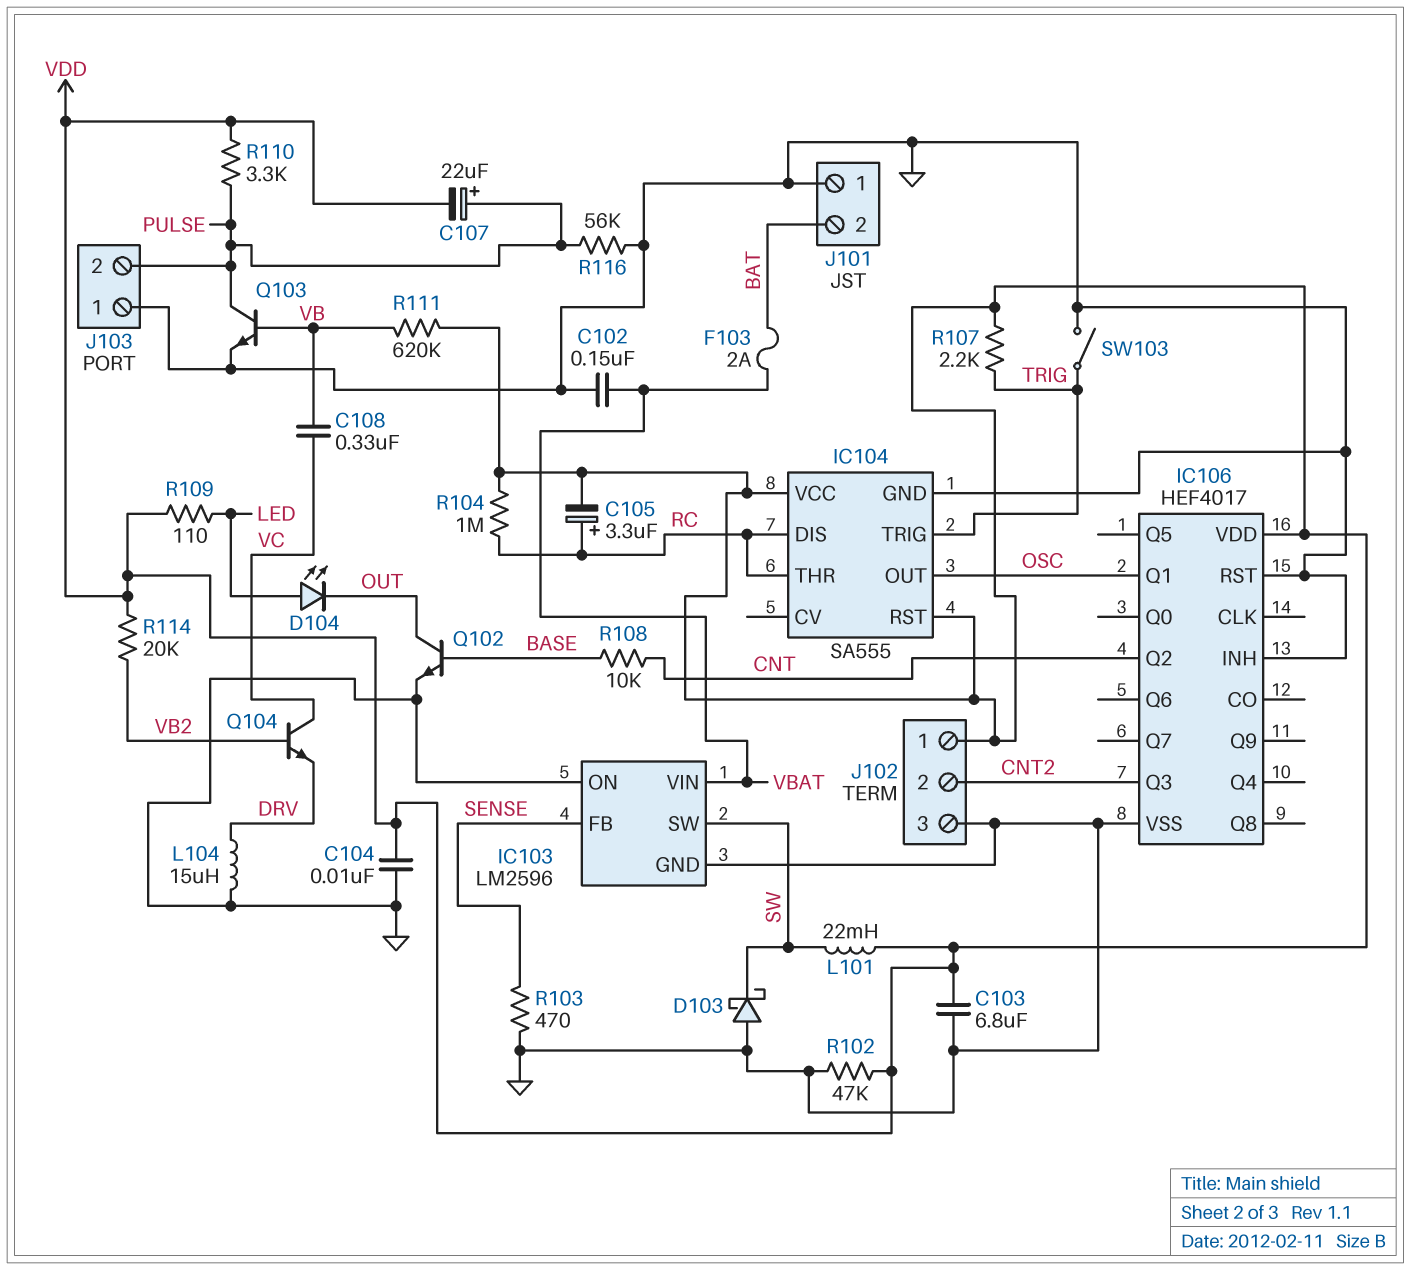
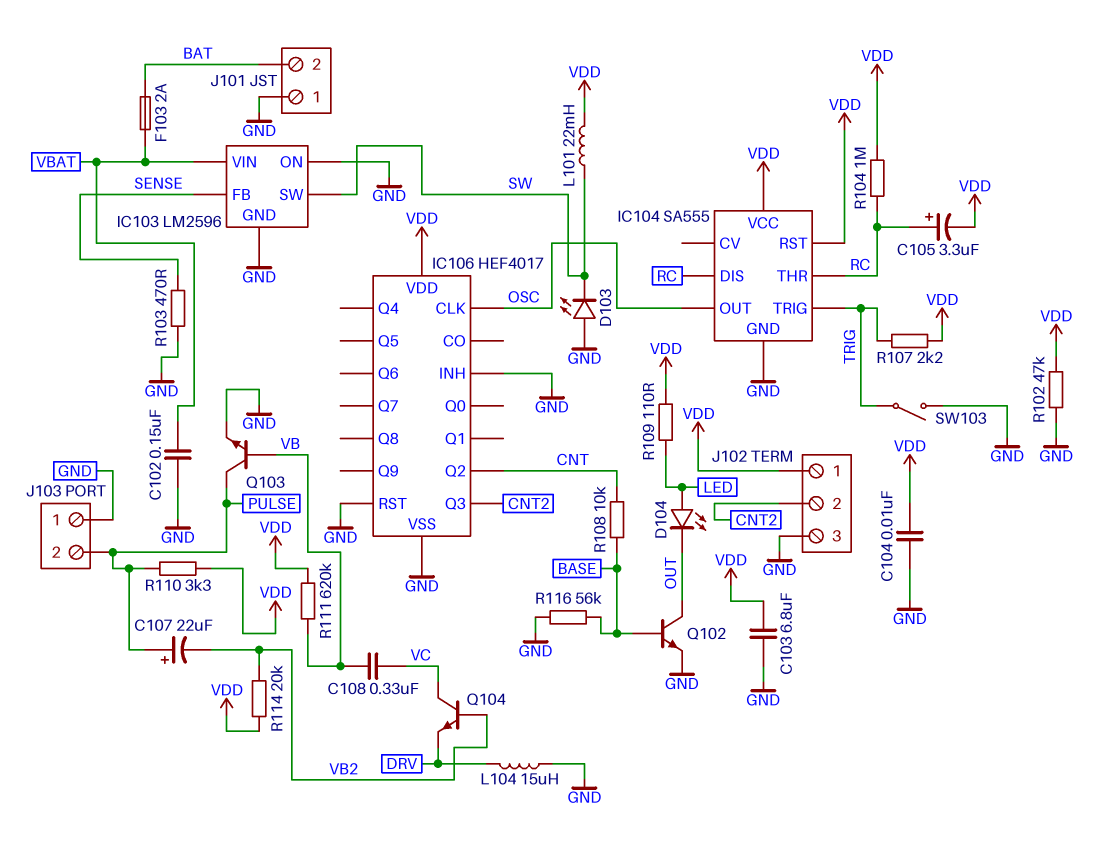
C107: 22uF (plus PULSE, minus VDD) -> 22uF (plus PULSE, minus VB2)
D103: schottky (A GND, K SW) -> LED (A GND, K SW)
IC106 pin CLK: none -> OSC
IC106 pin Q1: OSC -> none
R116: 56k (GND, PULSE) -> 56k (BASE, GND)

